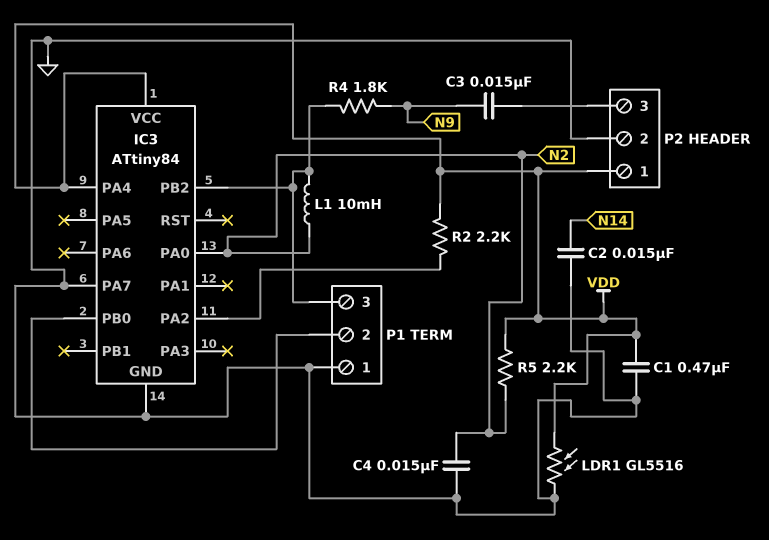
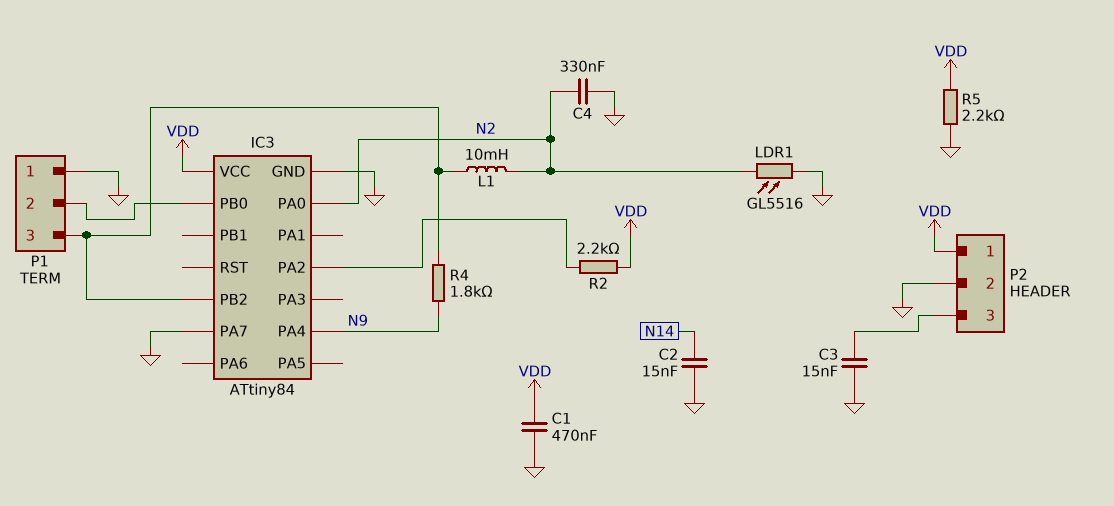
C3: 15nF (N9, P2/3) -> 15nF (GND, P2/3)
C4: 15nF (GND, N2) -> 330nF (GND, N2)
IC3 pin PA4: VDD -> N9
LDR1: GL5516 (GND, VDD) -> GL5516 (GND, N2)
R5: 2.2k (N2, VDD) -> 2.2k (GND, VDD)

